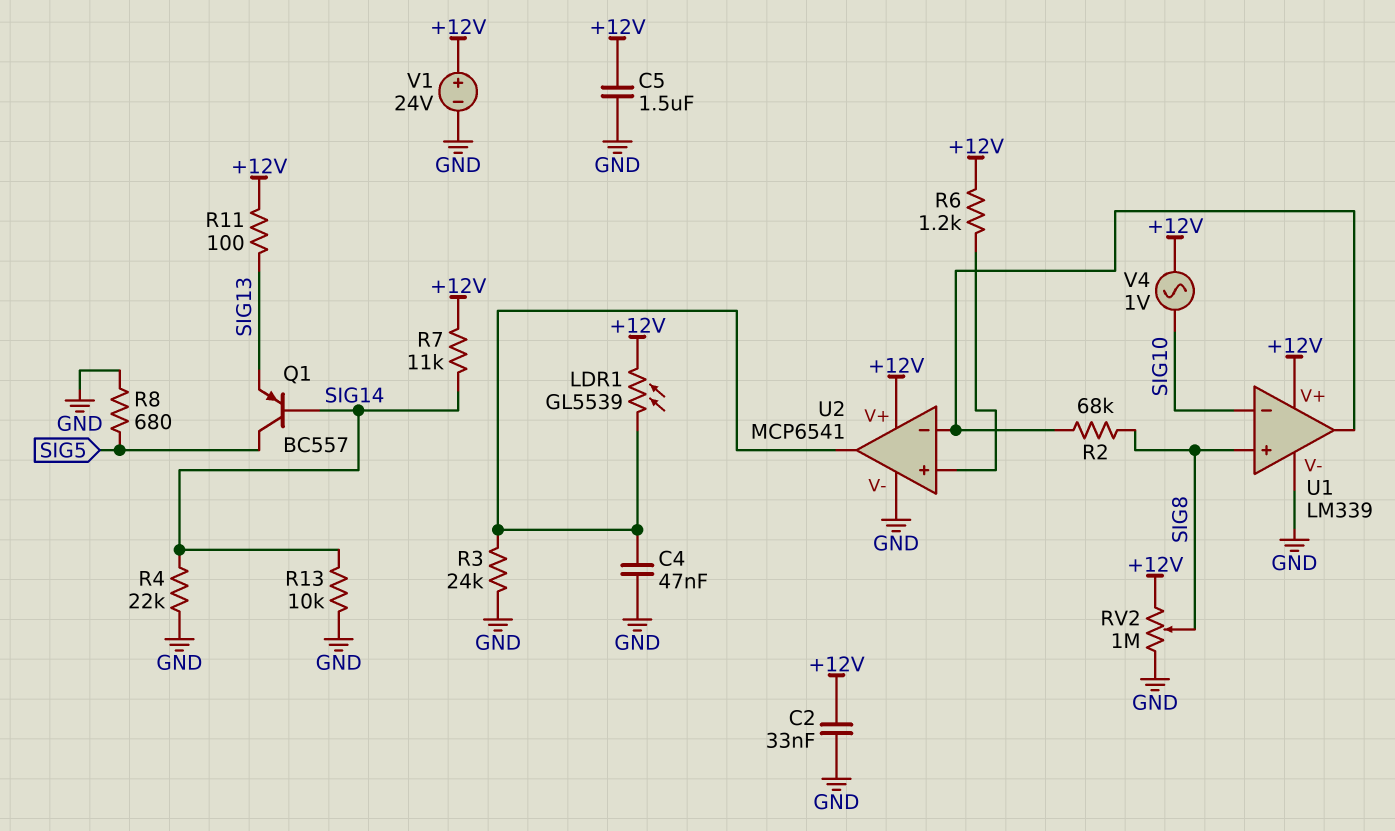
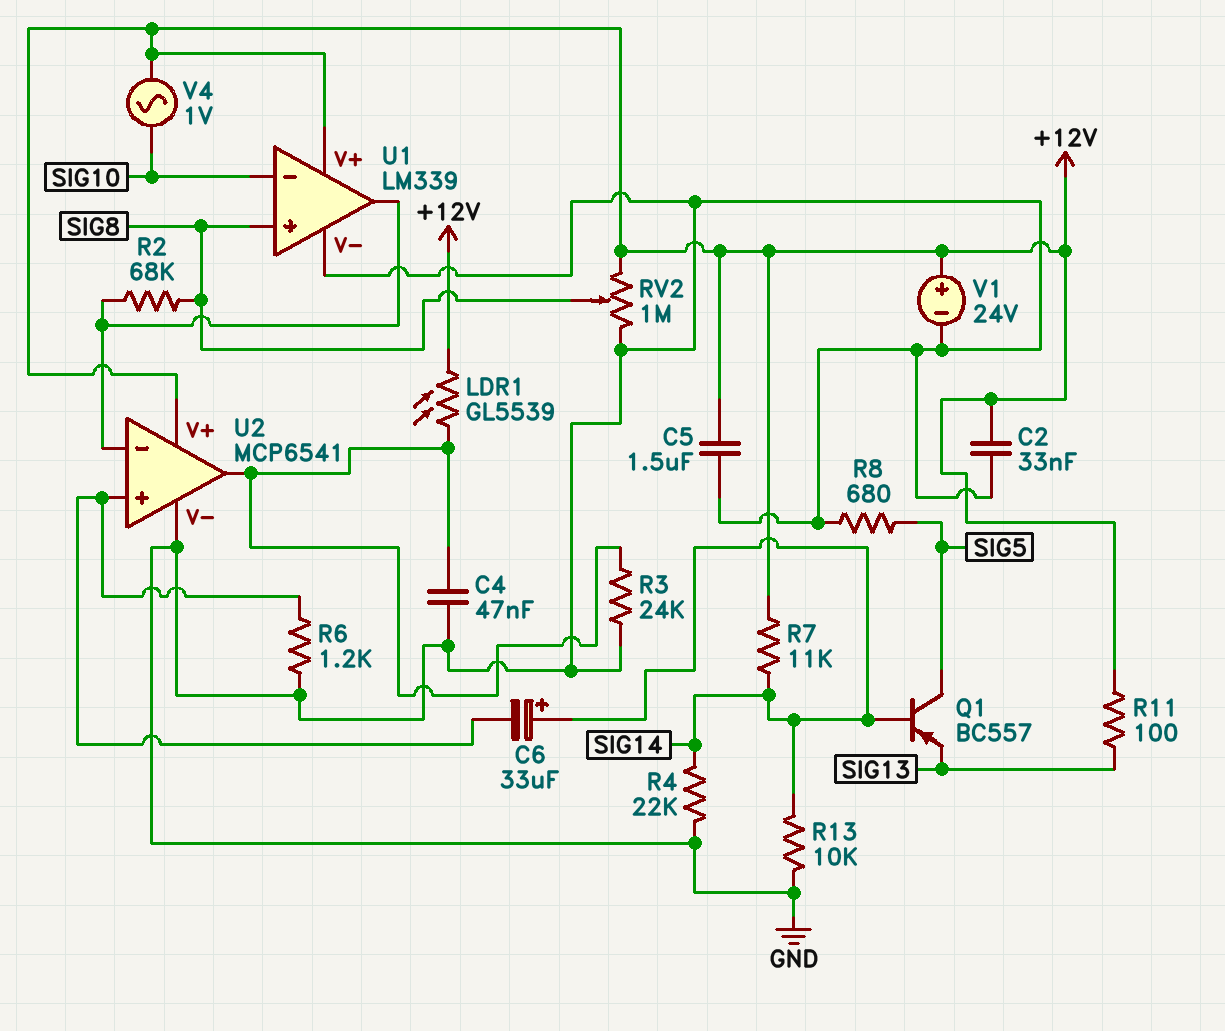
C6: none -> 33uF (plus SIG14, minus U2/in+)
R6: 1.2k (+12V, U2/in+) -> 1.2k (GND, U2/in+)

